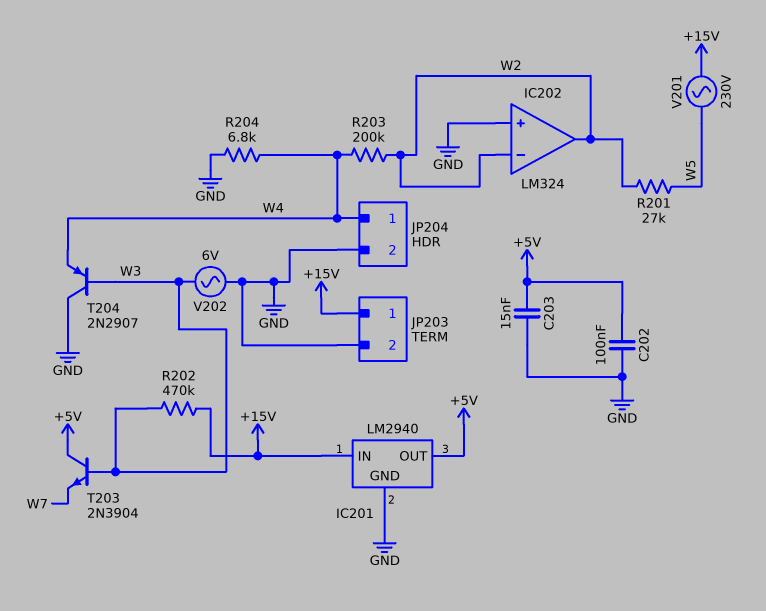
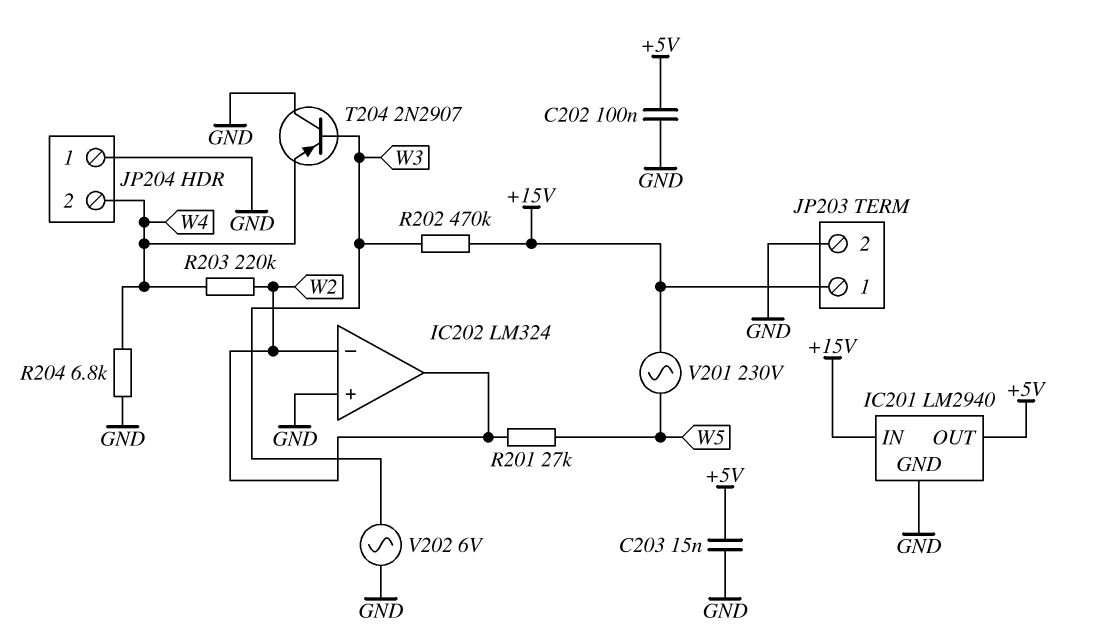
JP204 pin 1: W4 -> GND
JP204 pin 2: GND -> W4
R203: 200k (W2, W4) -> 220k (W2, W4)
T203: NPN 2N3904 (B W3, C +5V, E W7) -> none

